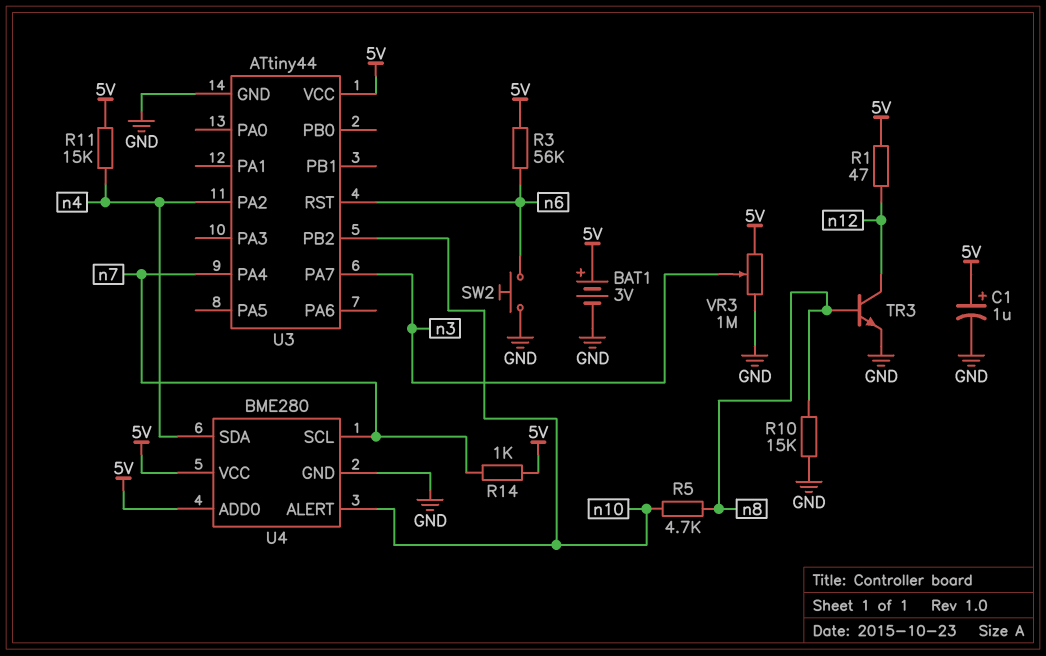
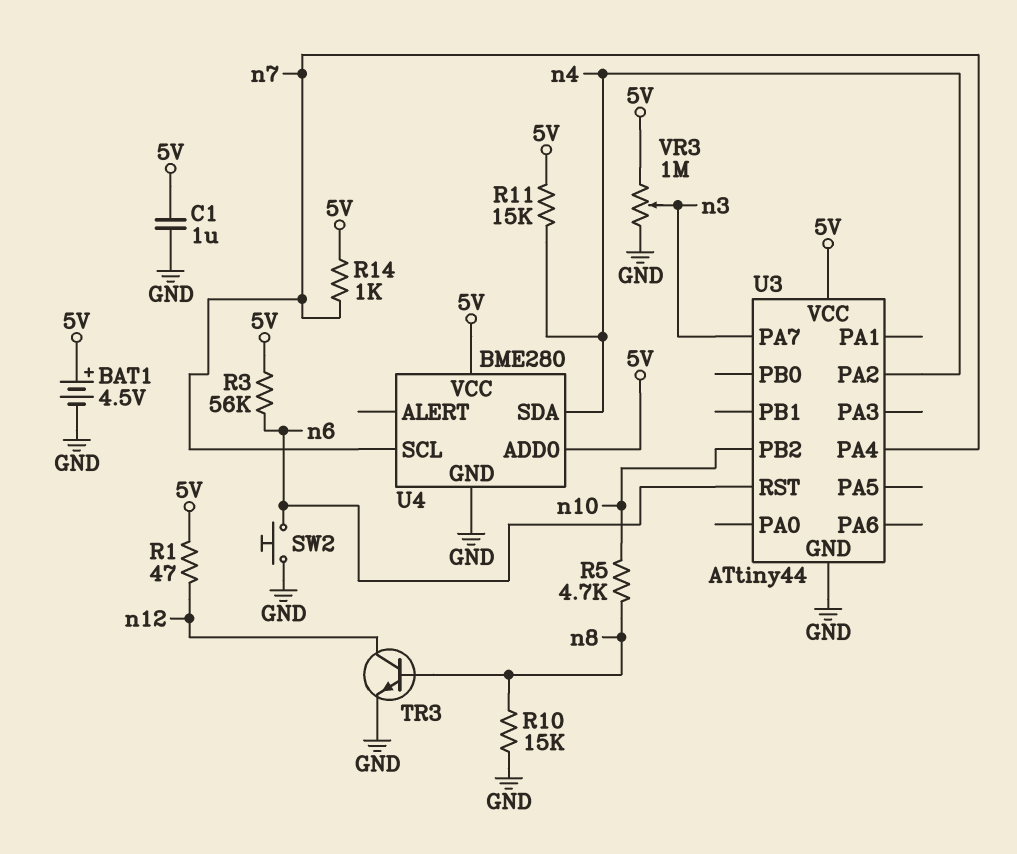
BAT1: 3V (plus 5V, minus GND) -> 4.5V (plus 5V, minus GND)
C1: 1uF (plus 5V, minus GND) -> 1uF (5V, GND)
U4 pin ALERT: n10 -> none

